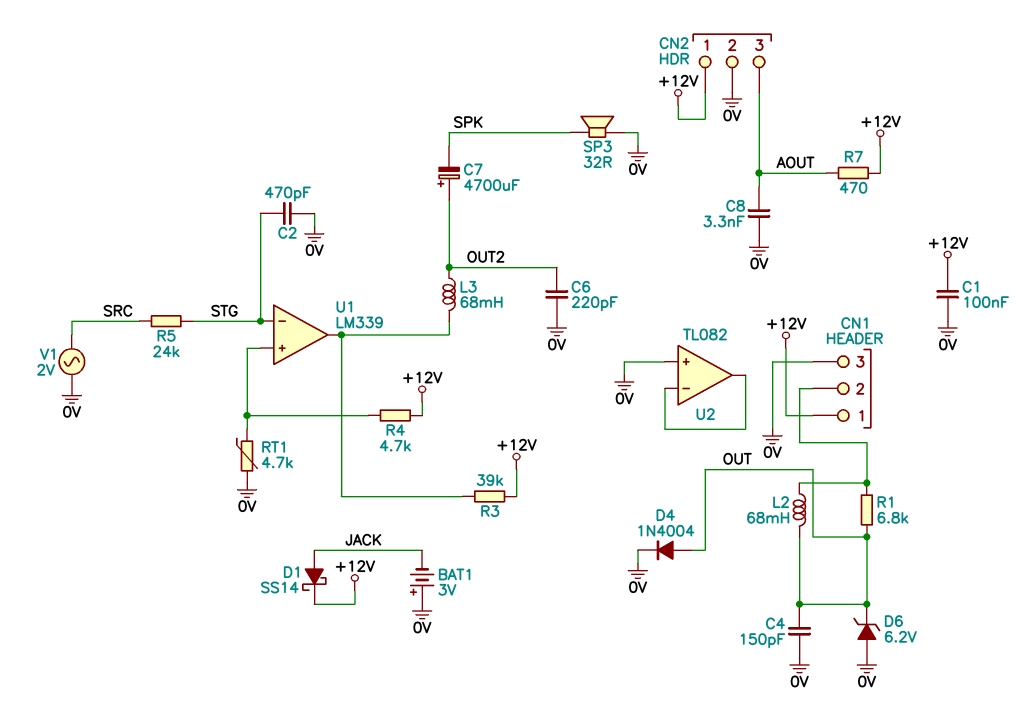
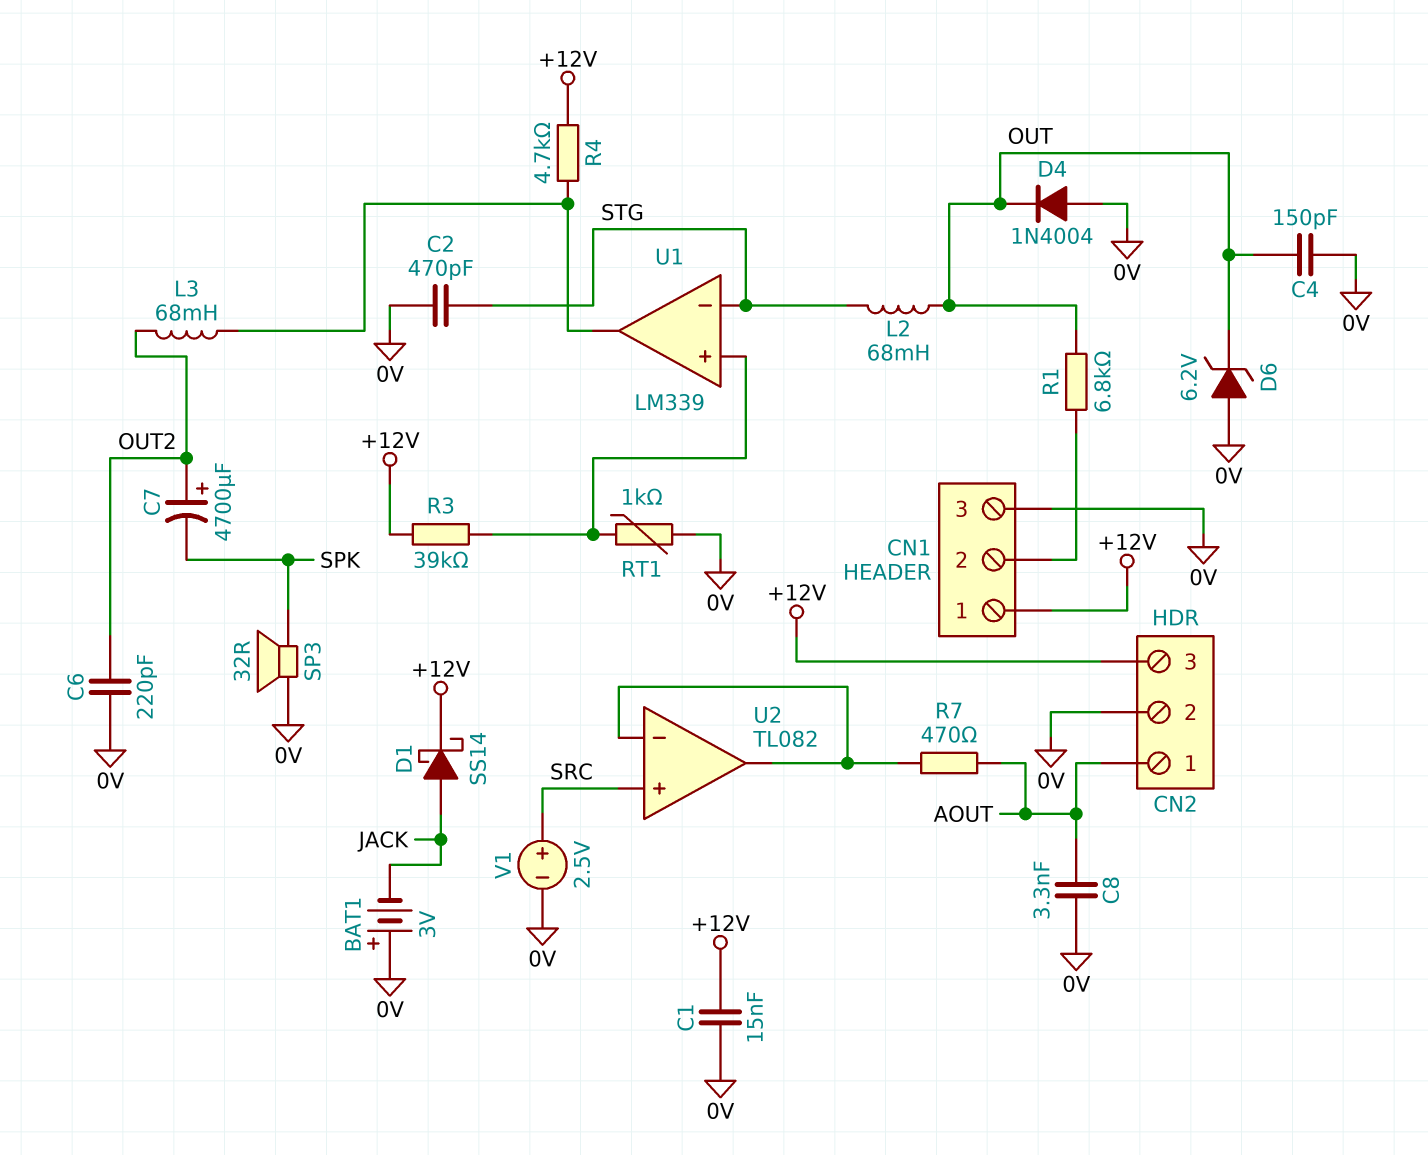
C1: 100nF (+12V, 0V) -> 15nF (+12V, 0V)
CN2 pin 1: +12V -> AOUT
CN2 pin 3: AOUT -> +12V
D4: diode 1N4004 (A OUT, K 0V) -> diode 1N4004 (A 0V, K OUT)
L2: 68mH (CN1/2, OUT) -> 68mH (OUT, STG)
R3: 39k (+12V, U1/out) -> 39k (+12V, U1/in+)
R4: 4.7k (+12V, U1/in+) -> 4.7k (+12V, U1/out)
R5: 24k (SRC, STG) -> none
R7: 470 (+12V, AOUT) -> 470 (AOUT, U2/in-)
RT1: 4.7k (0V, U1/in+) -> 1k (0V, U1/in+)
U2 pin in+: 0V -> SRC
V1: AC 2V (0V, SRC) -> 2.5V (plus SRC, minus 0V)

